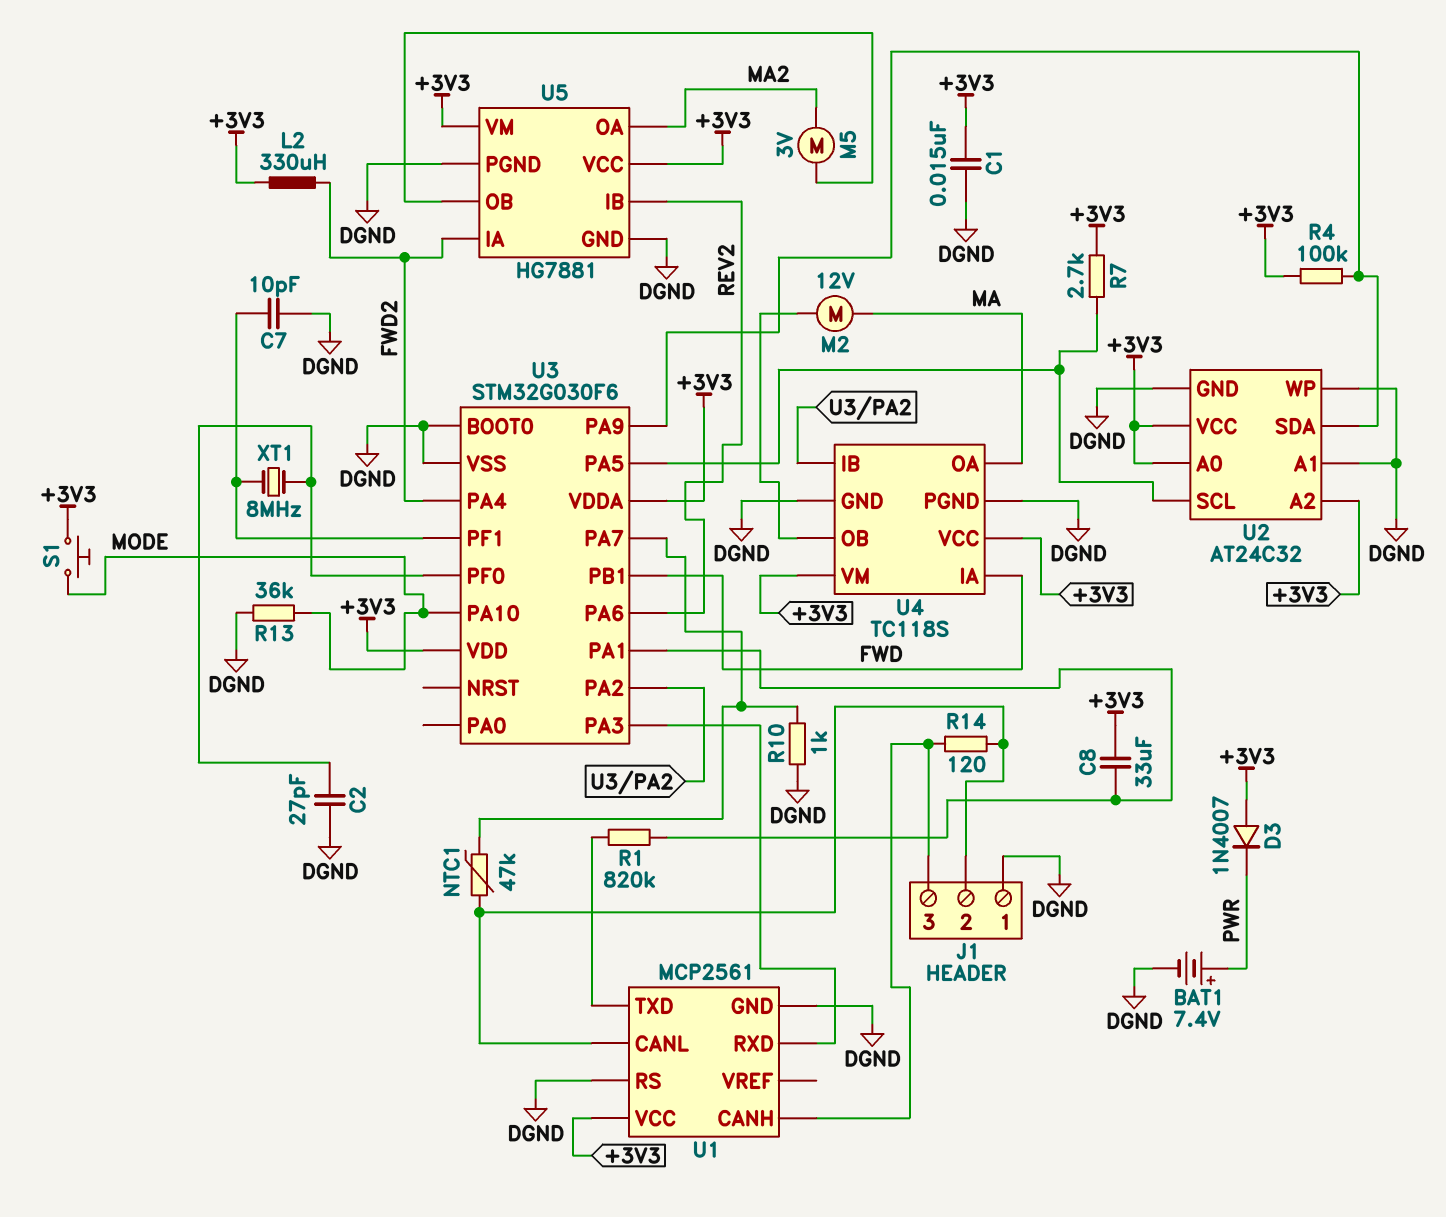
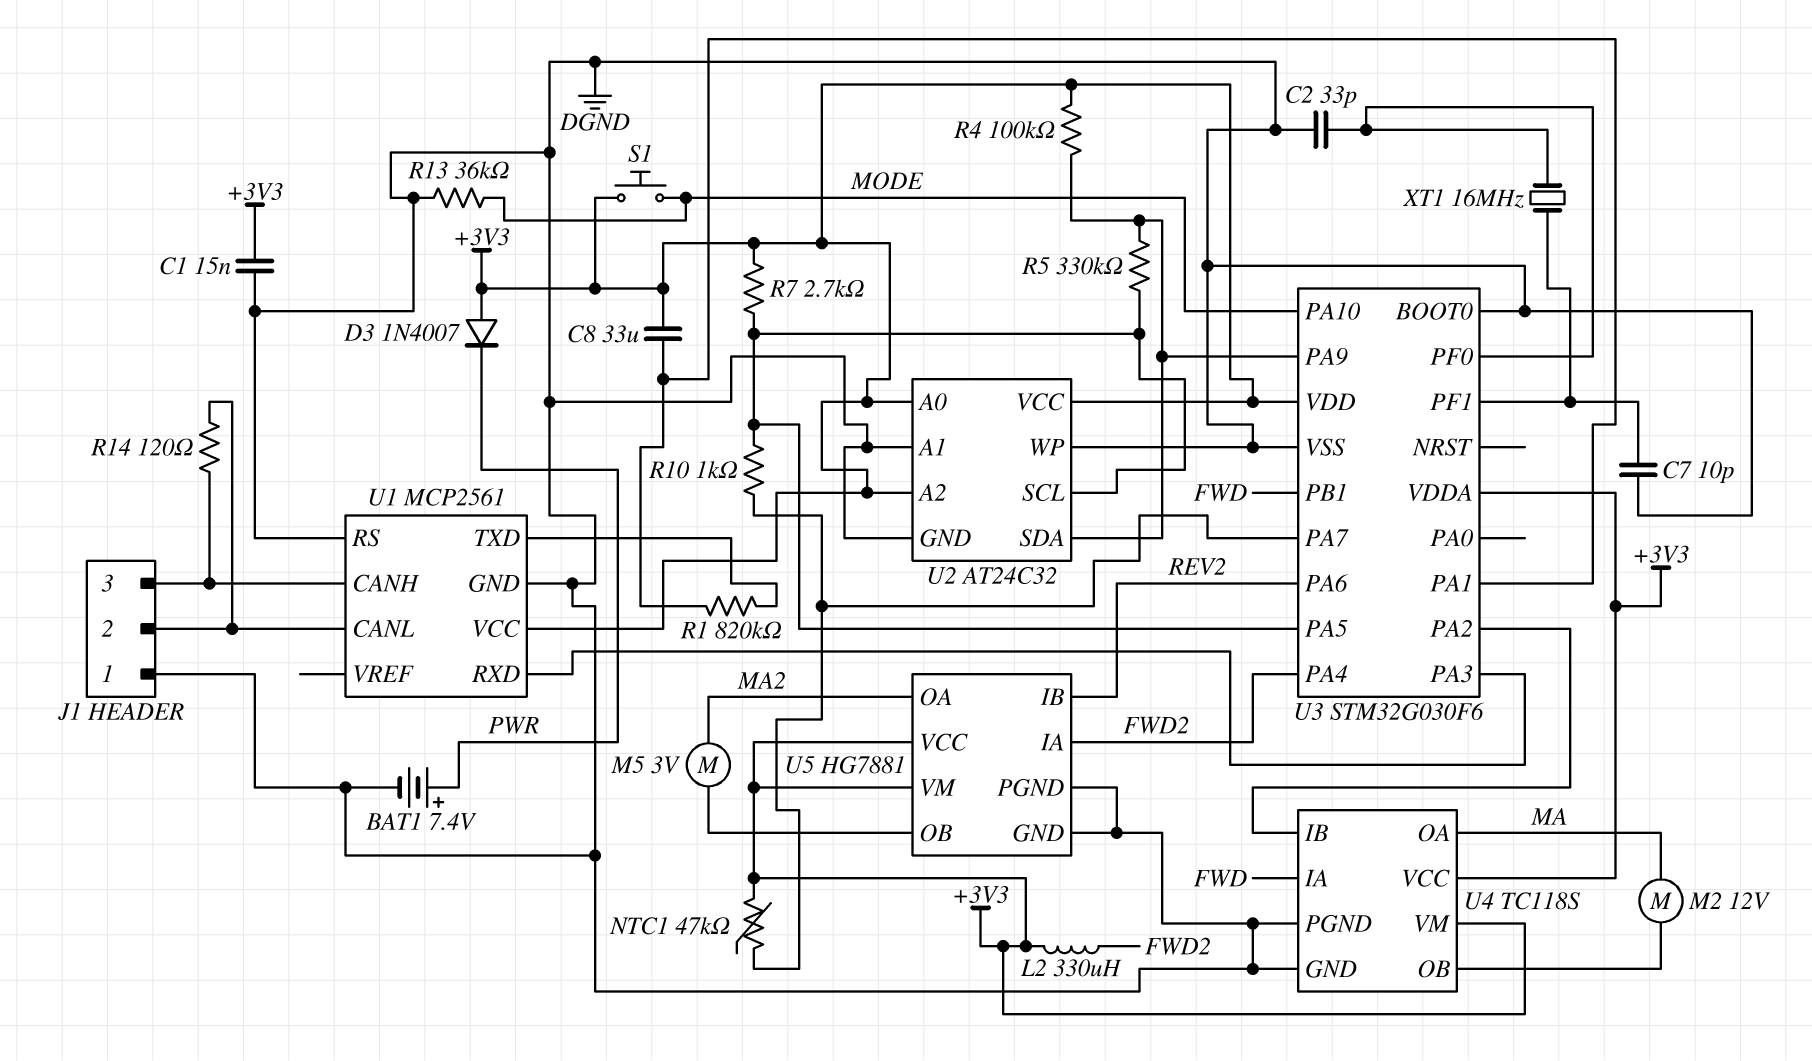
C2: 27pF (DGND, U3/PF0) -> 33pF (DGND, U3/PF0)
NTC1: 47k (J1/2, U3/PA7) -> 47k (+3V3, U3/PA7)
R5: none -> 330k (U2/SCL, U2/SDA)
R10: 1k (DGND, U3/PA7) -> 1k (U2/SCL, U3/PA7)
XT1: 8MHz (U3/PF0, U3/PF1) -> 16MHz (U3/PF0, U3/PF1)

